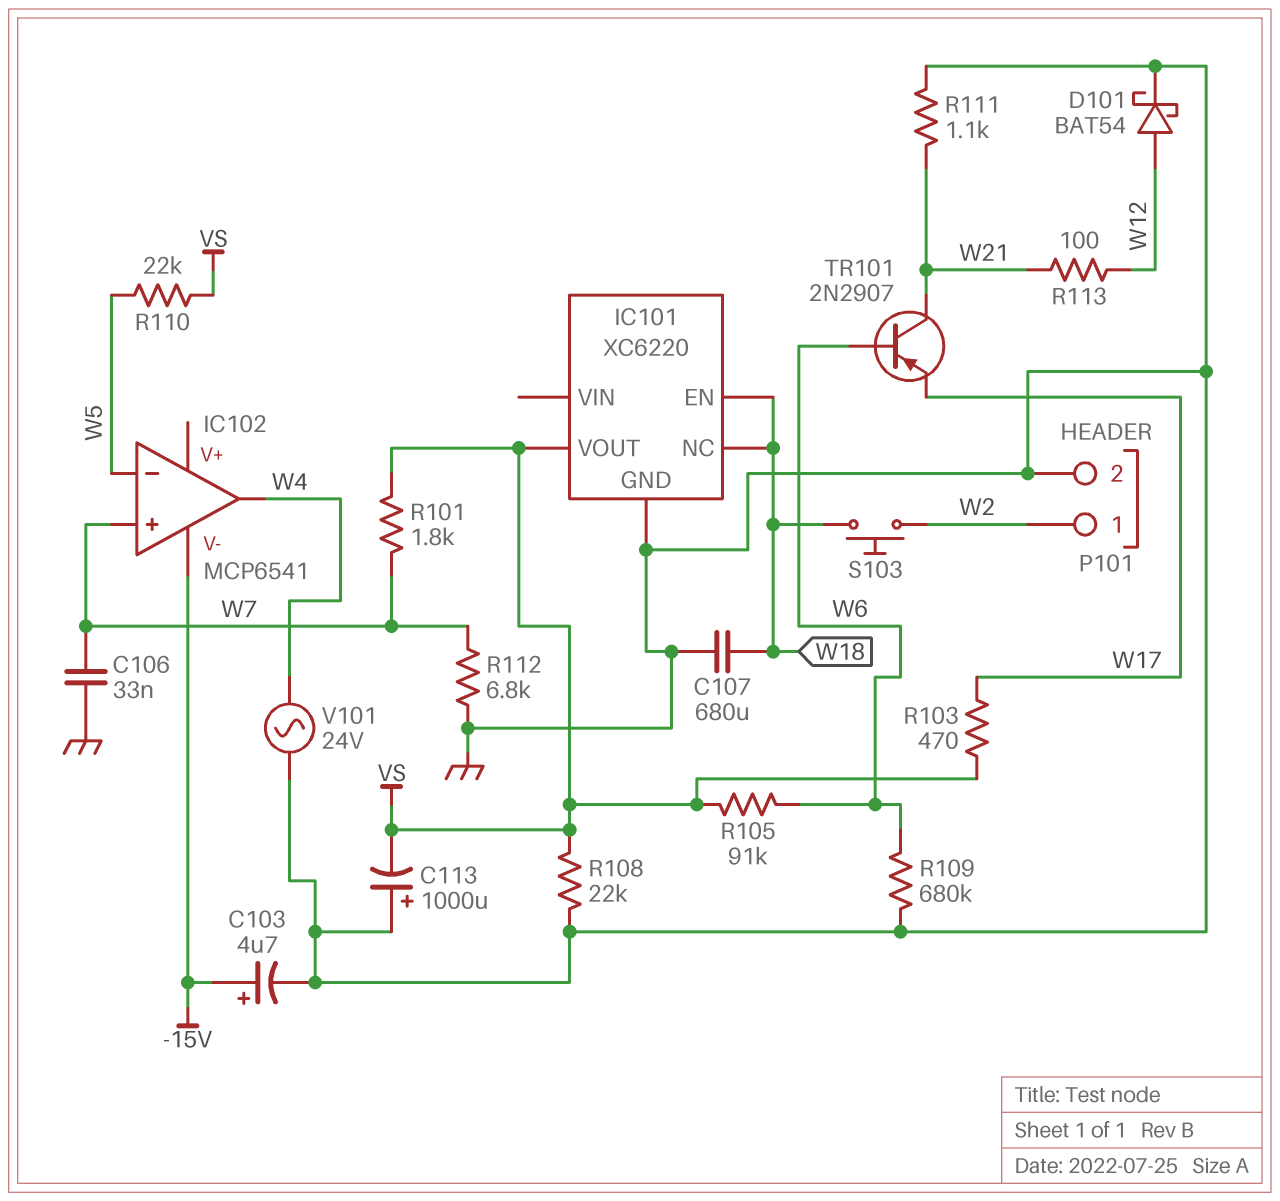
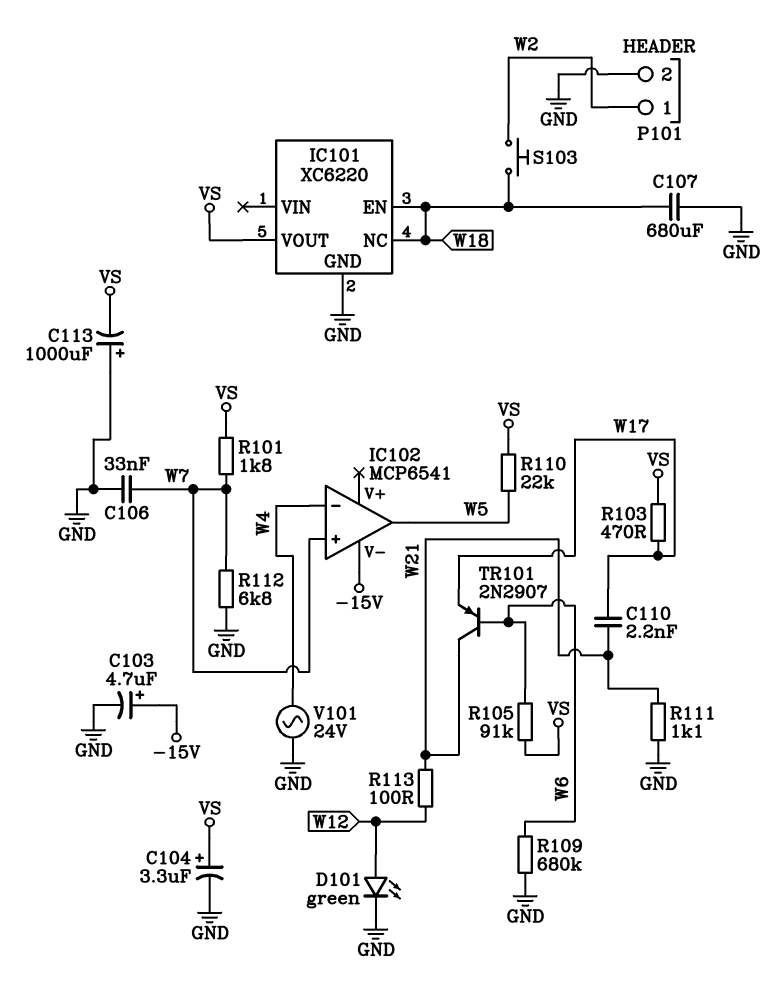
C104: none -> 3.3uF (plus VS, minus GND)
C110: none -> 2.2nF (W17, W21)
D101: schottky BAT54 (A W12, K GND) -> LED green (A W12, K GND)
IC102 pin in-: W5 -> W4
IC102 pin out: W4 -> W5
R108: 22k (GND, VS) -> none

